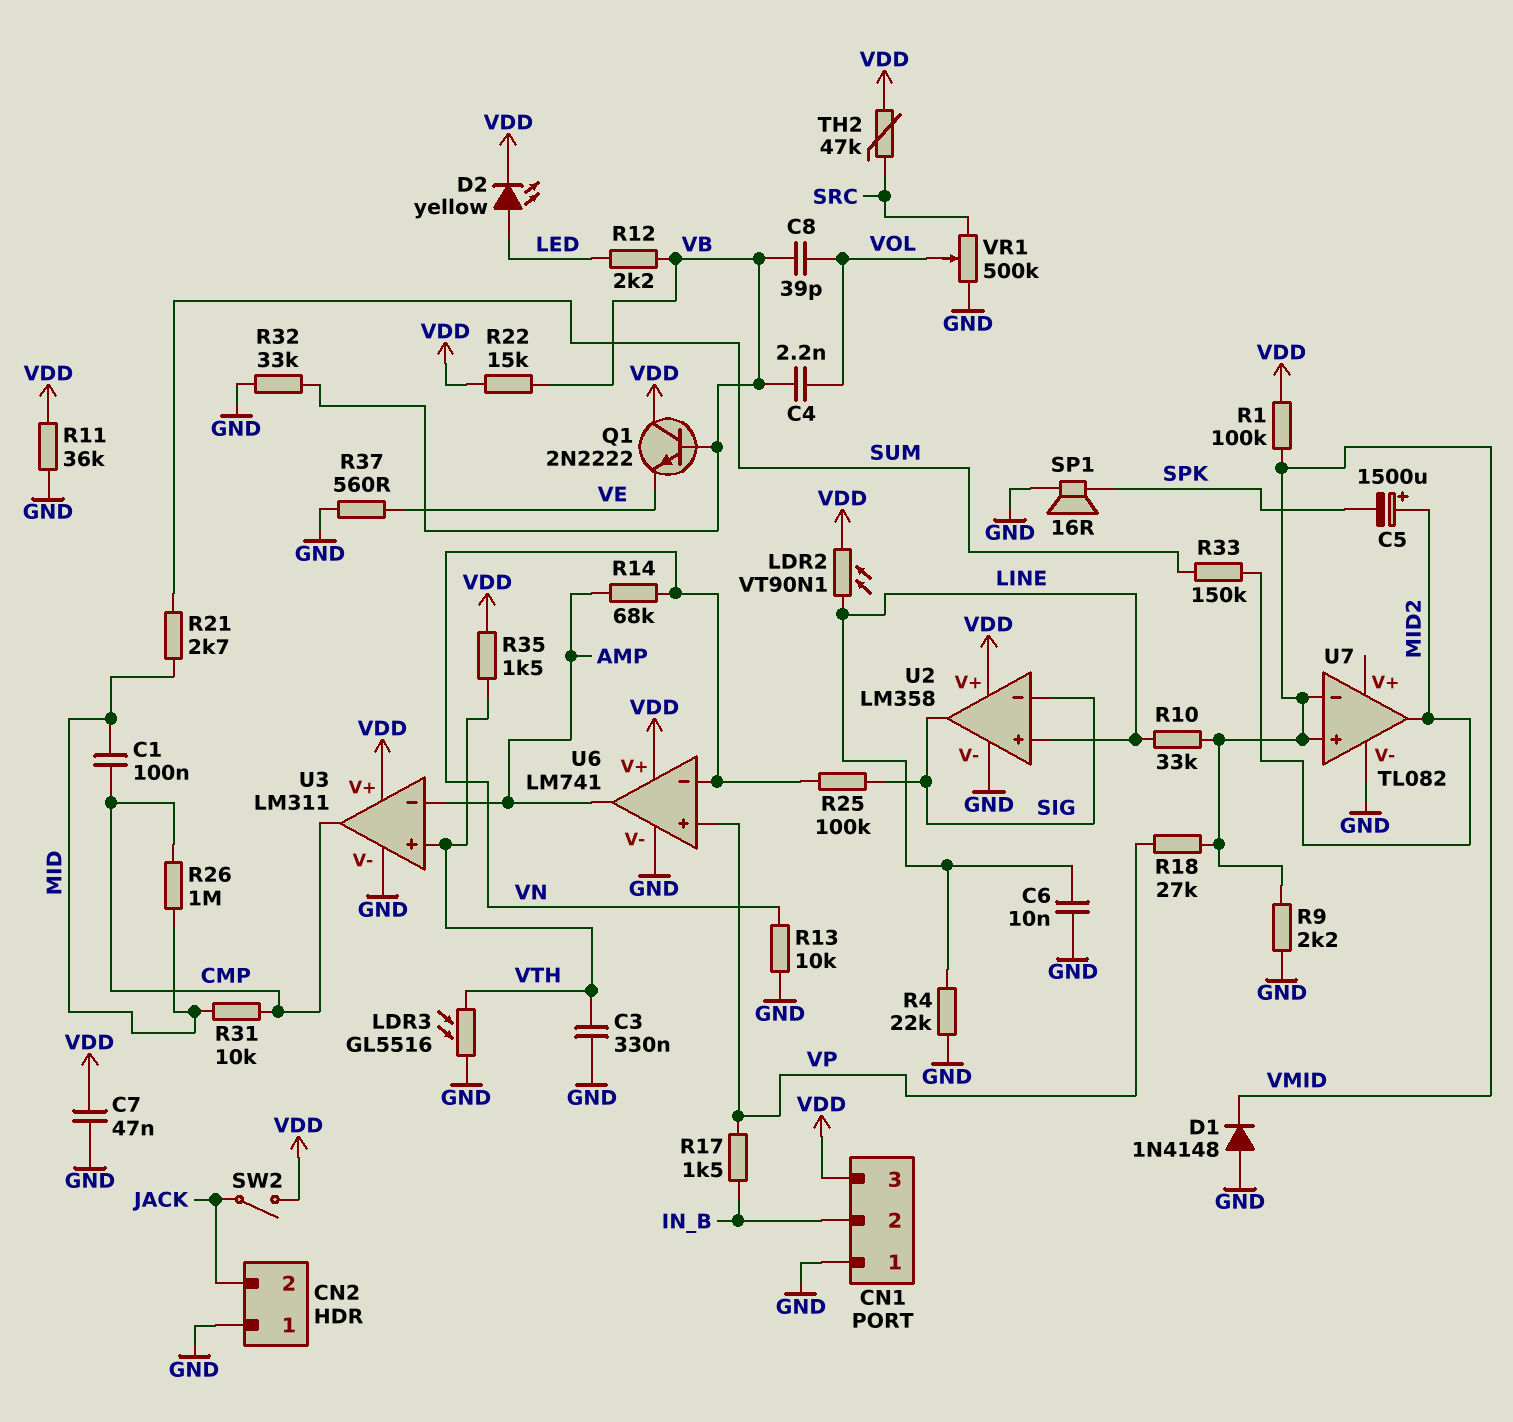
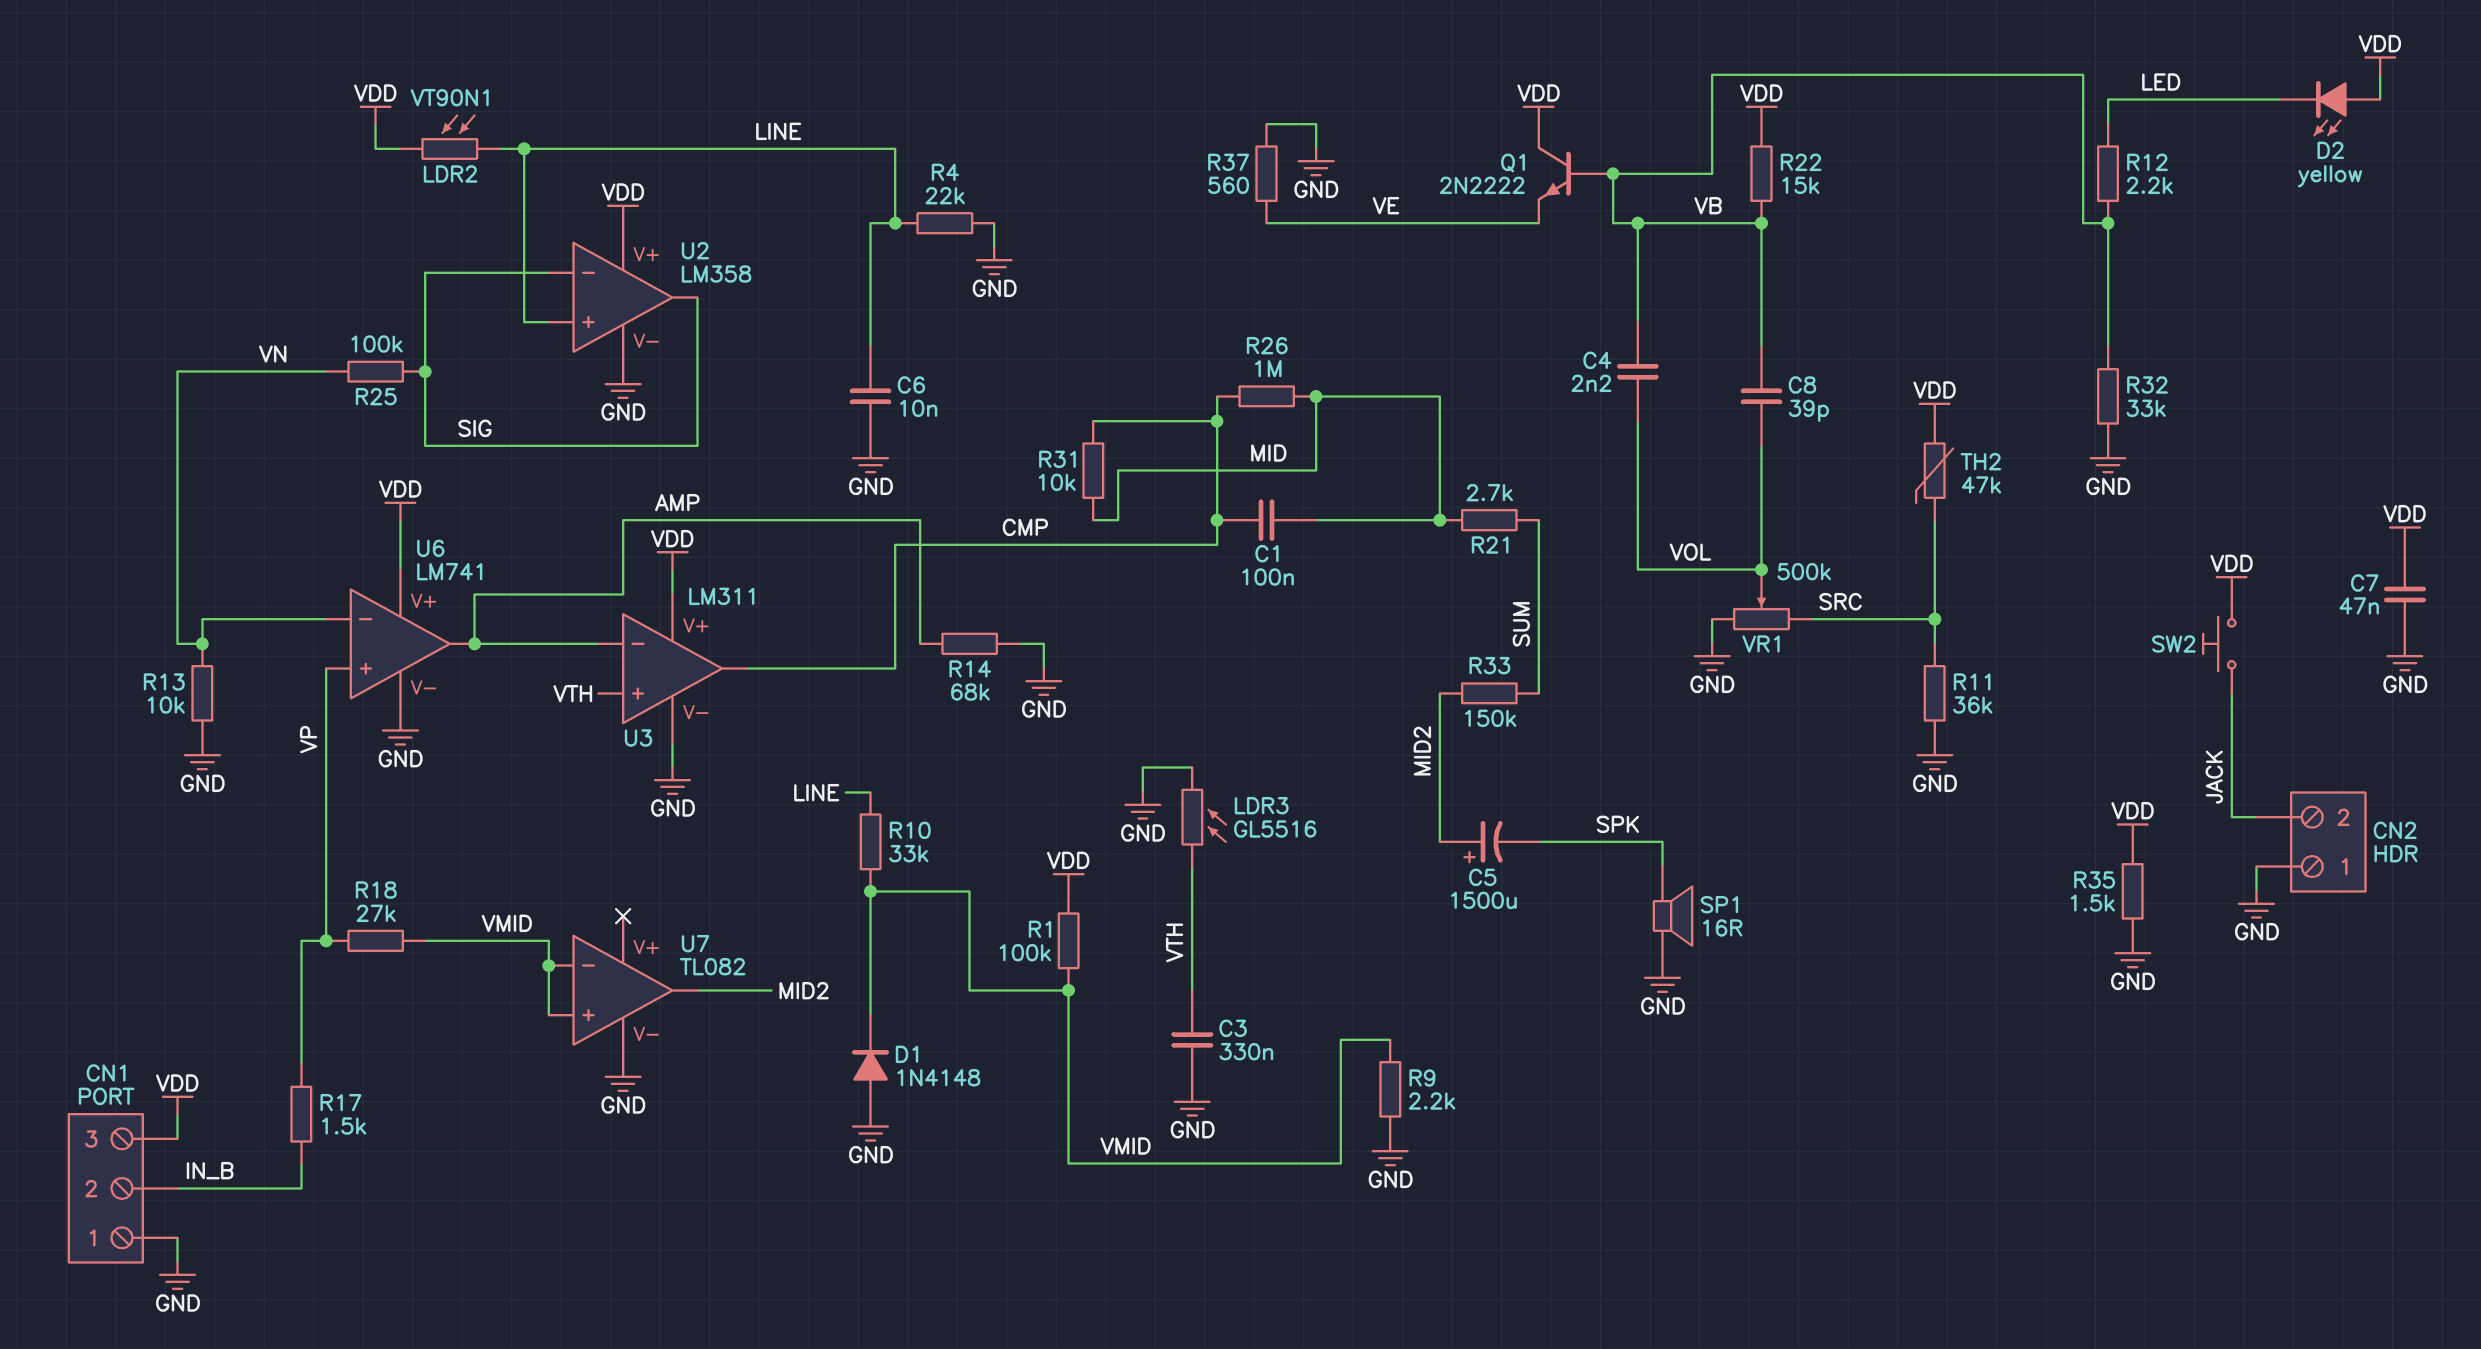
D2: LED yellow (A LED, K VDD) -> LED yellow (A VDD, K LED)
R11: 36k (GND, VDD) -> 36k (GND, SRC)
R14: 68k (AMP, VN) -> 68k (AMP, GND)
R35: 1.5k (VDD, VTH) -> 1.5k (GND, VDD)
SW2: switch (JACK, VDD) -> button (JACK, VDD)

